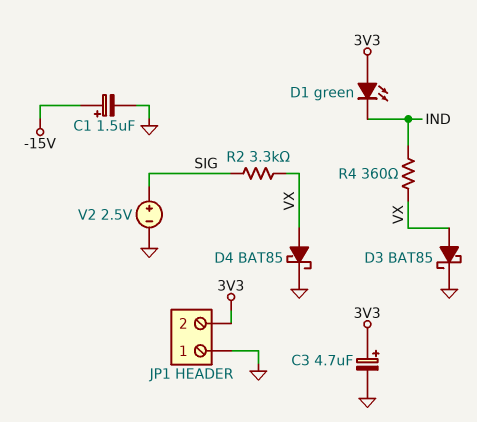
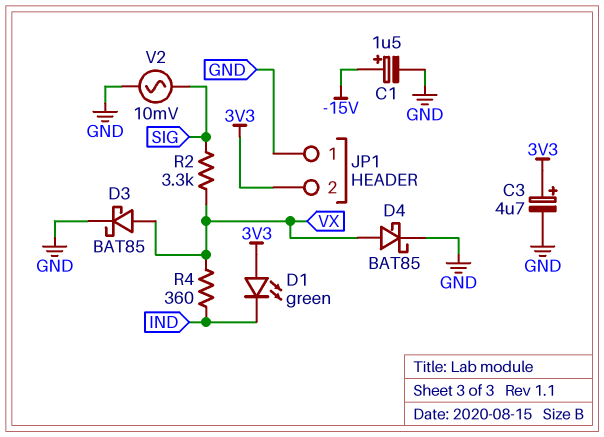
V2: 2.5V (plus SIG, minus GND) -> AC 10mV (GND, SIG)

